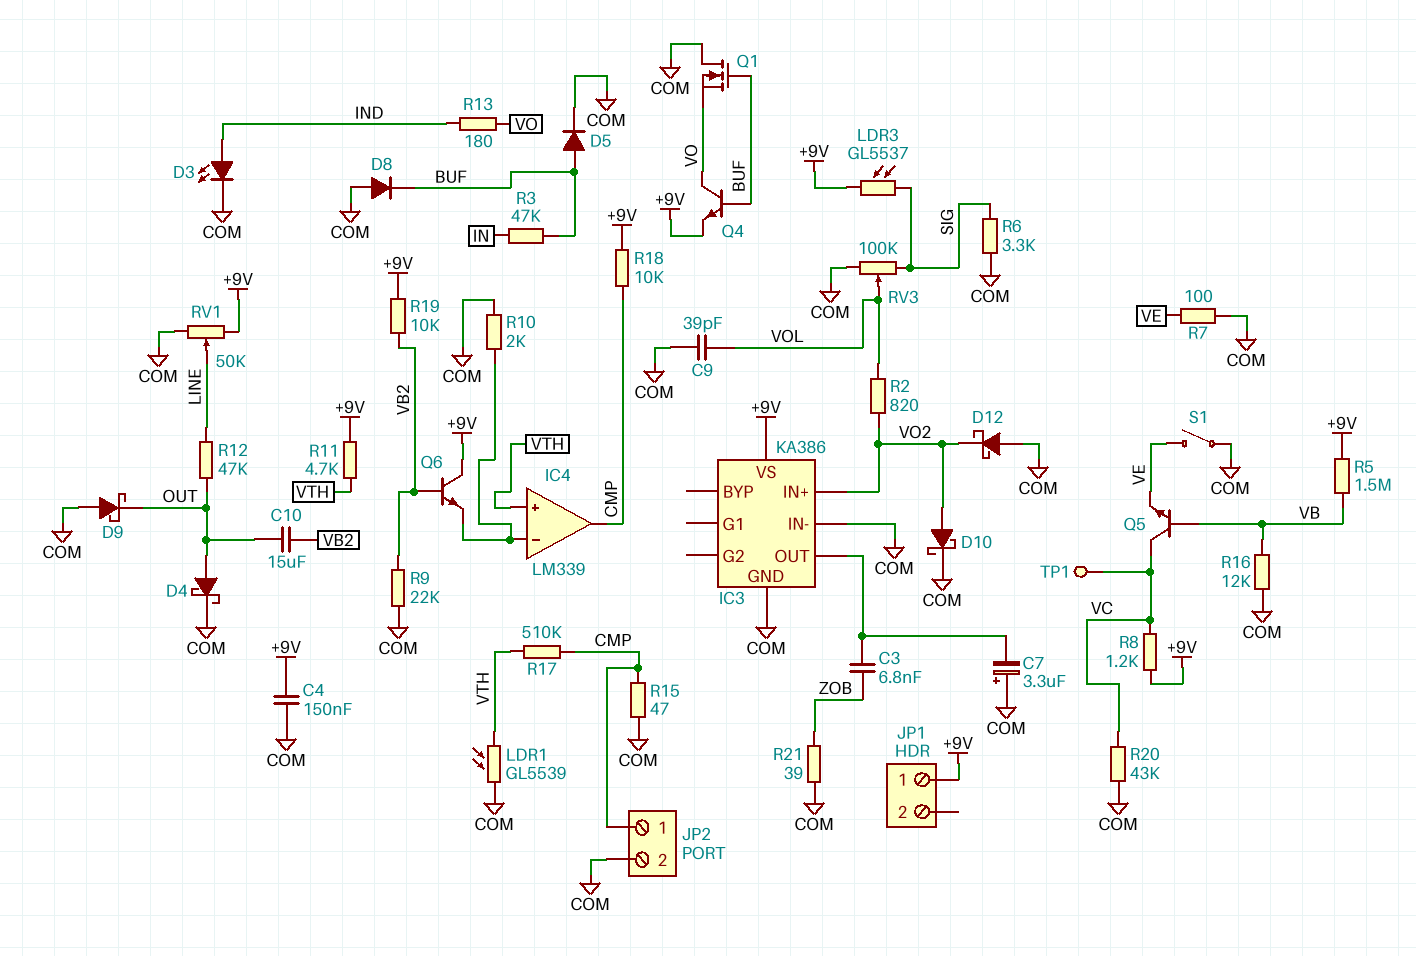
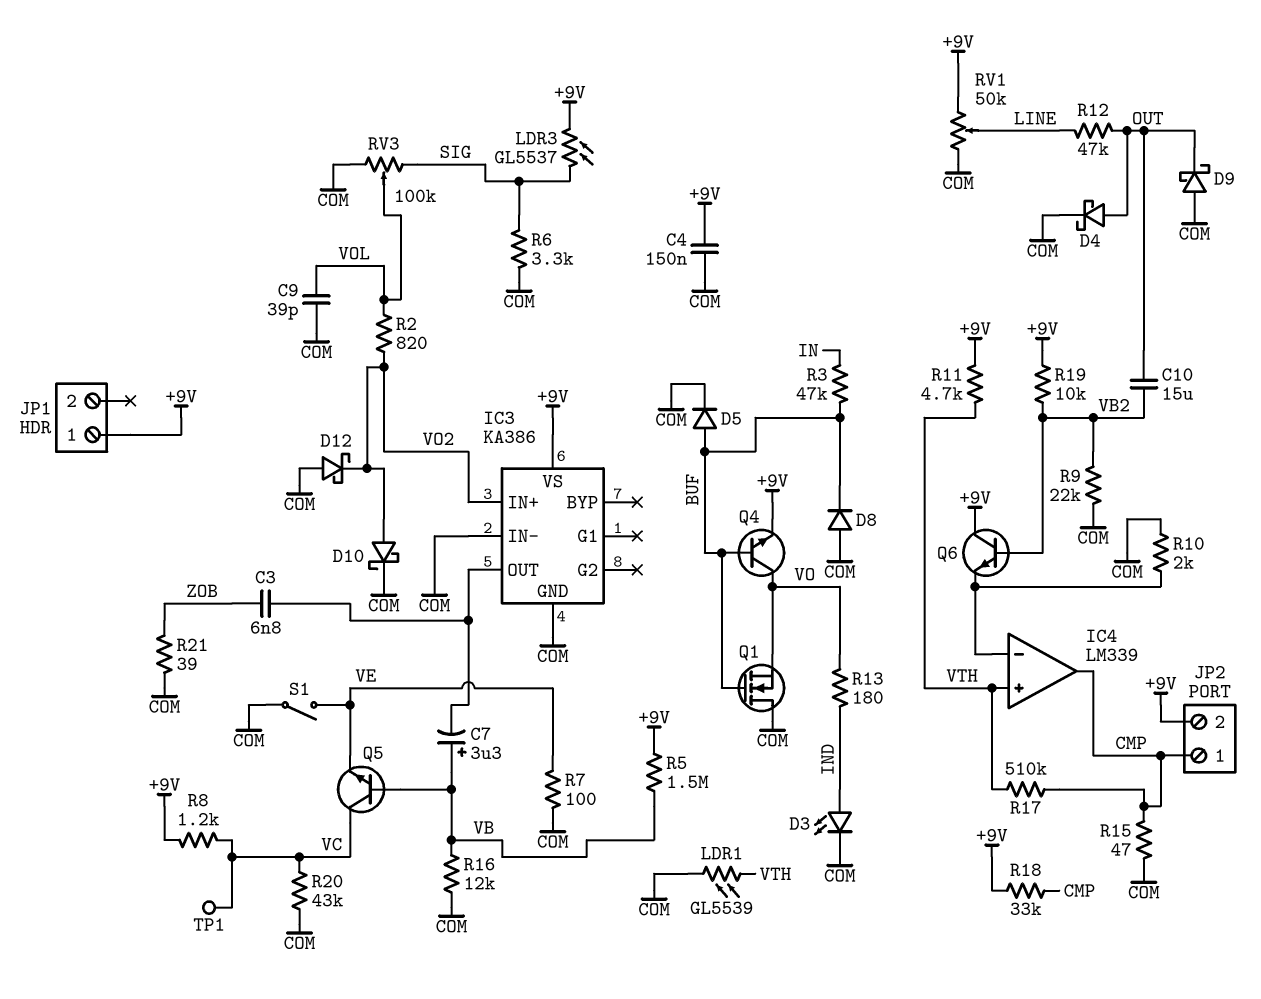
C7: 3.3uF (plus COM, minus IC3/OUT) -> 3.3uF (plus VB, minus IC3/OUT)
JP2 pin 2: COM -> +9V
R18: 10k (+9V, CMP) -> 33k (+9V, CMP)

